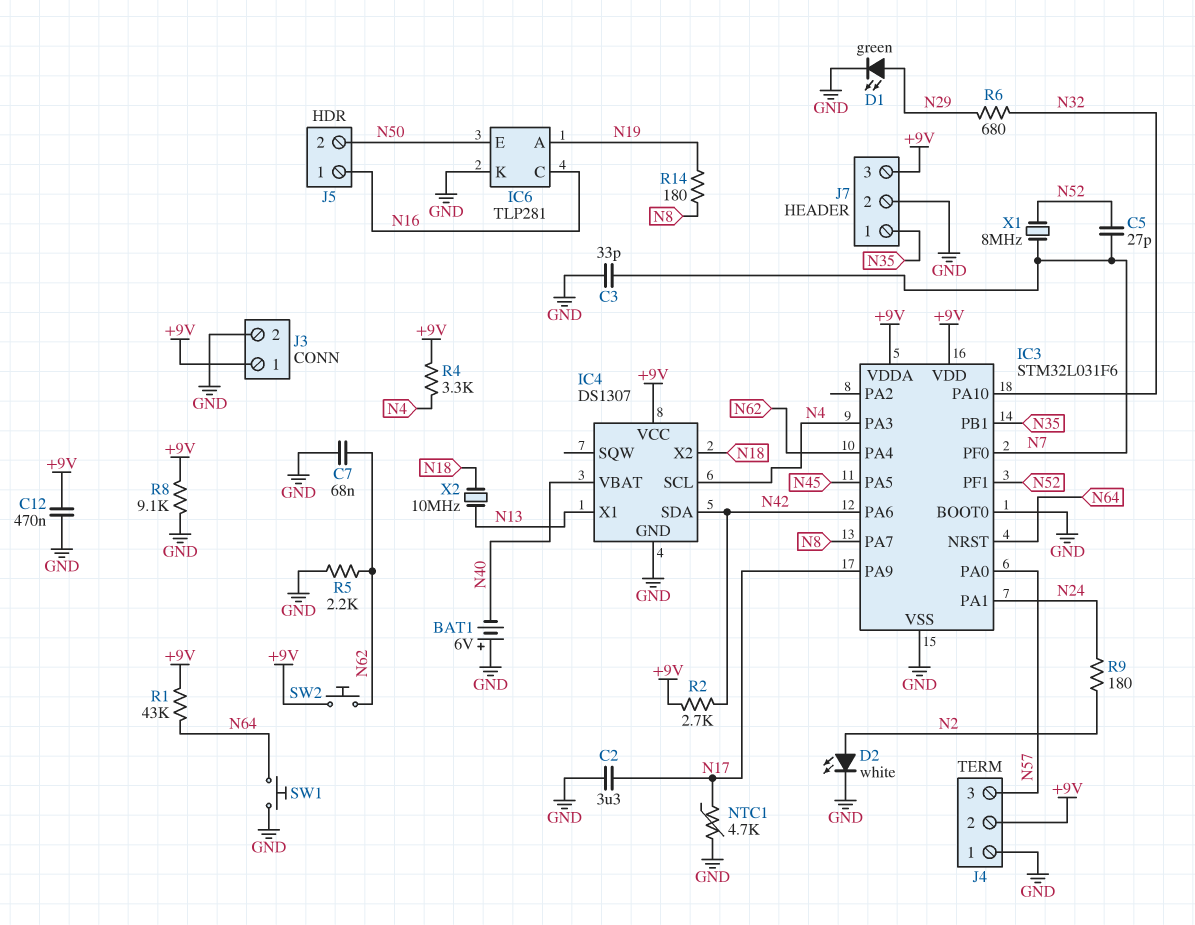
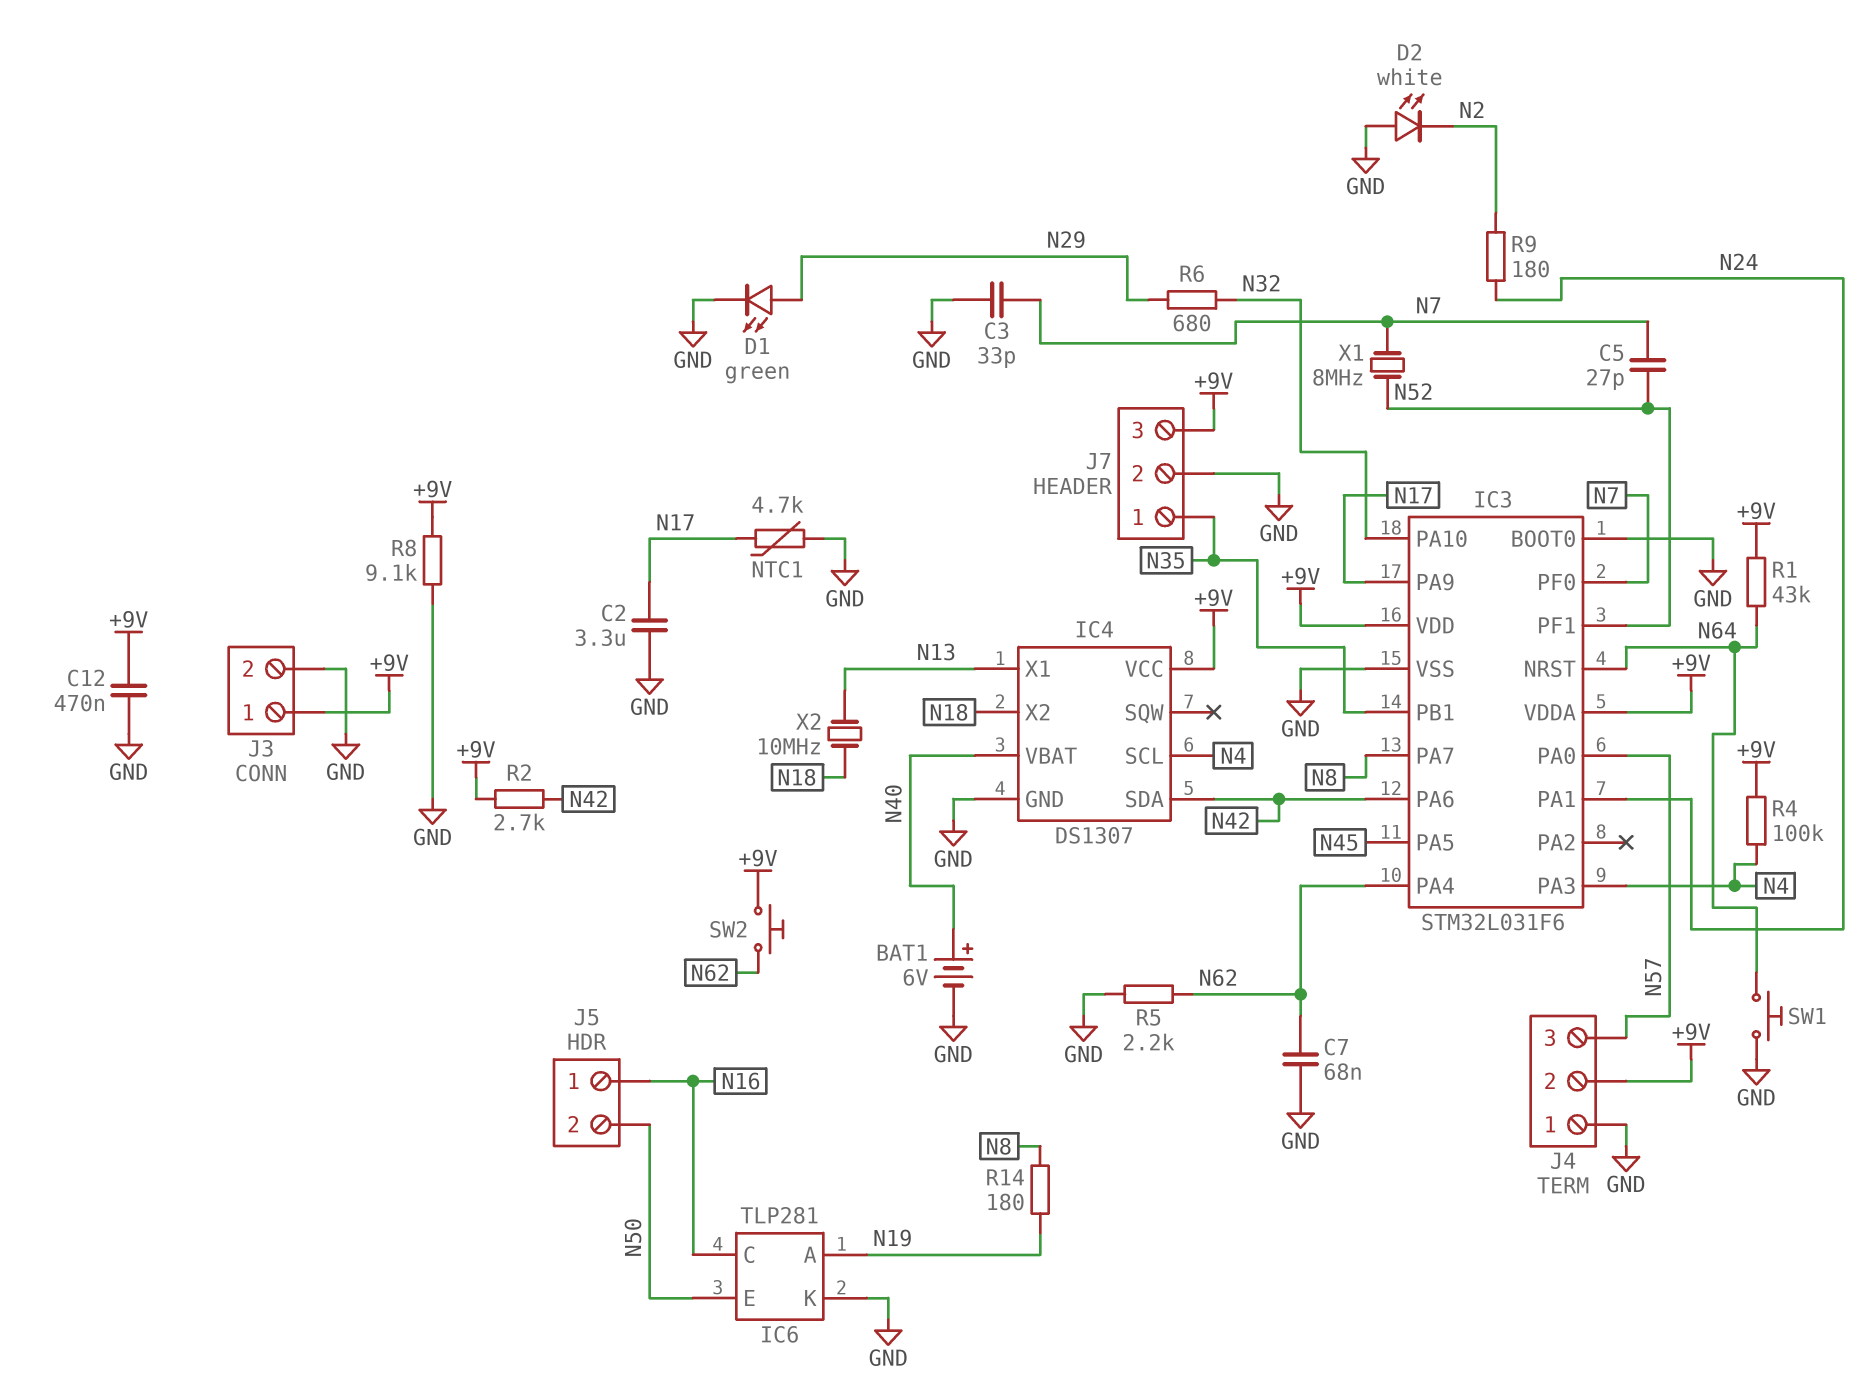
BAT1: 6V (plus GND, minus N40) -> 6V (plus N40, minus GND)
D2: LED white (A N2, K GND) -> LED white (A GND, K N2)
R4: 3.3k (+9V, N4) -> 100k (+9V, N4)

